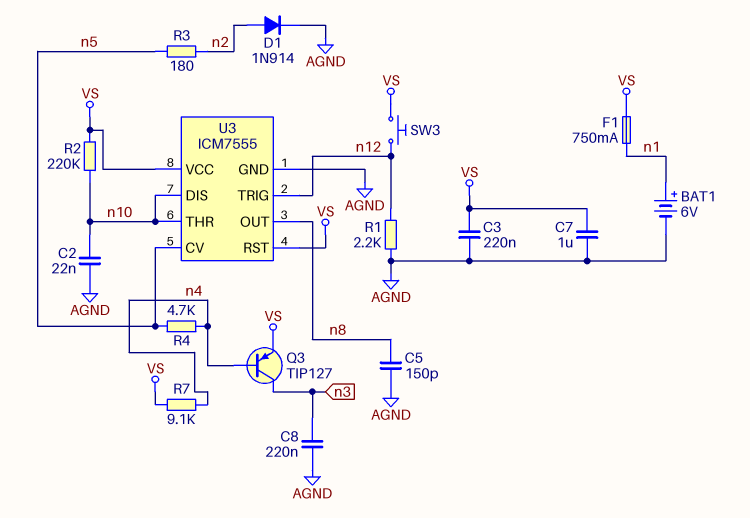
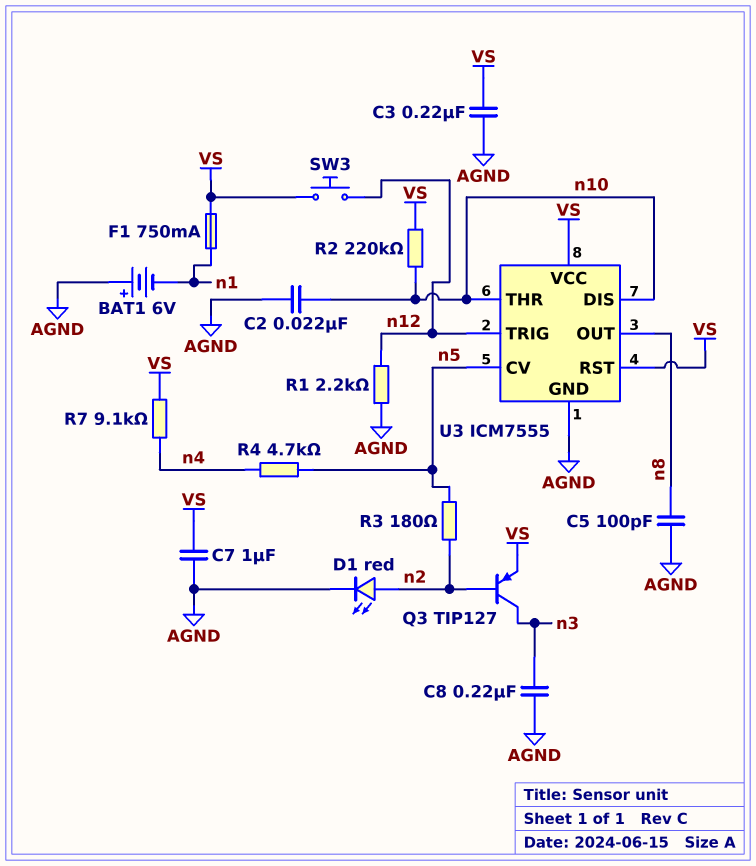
BAT1: 6V (plus n1, minus AGND) -> 6V (plus AGND, minus n1)
C5: 150pF (AGND, n8) -> 100pF (AGND, n8)
D1: diode 1N914 (A n2, K AGND) -> LED red (A n2, K AGND)
Q3: PNP TIP127 (B n4, C n3, E VS) -> PNP TIP127 (B n2, C n3, E VS)

